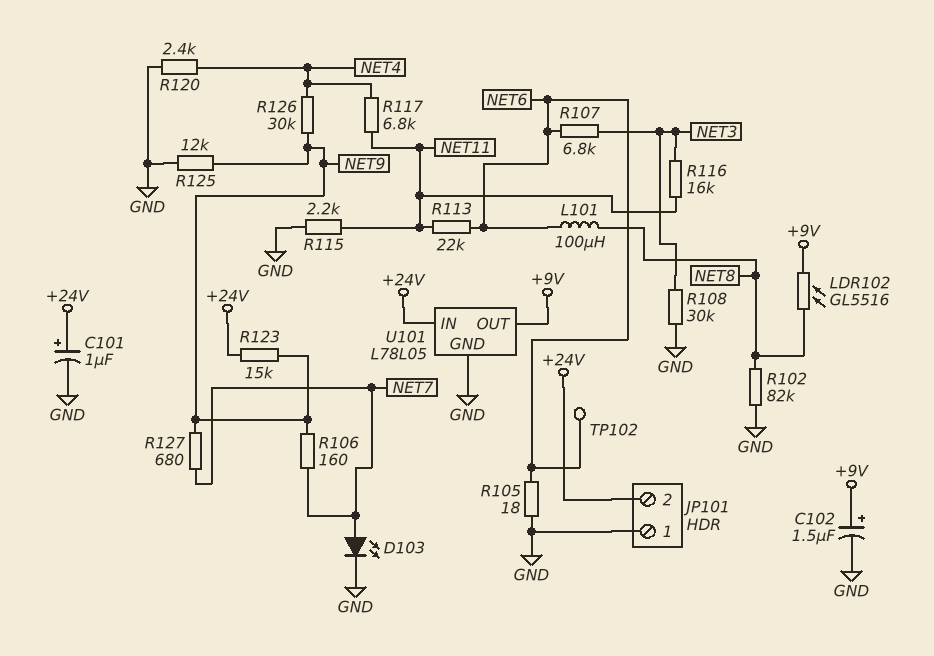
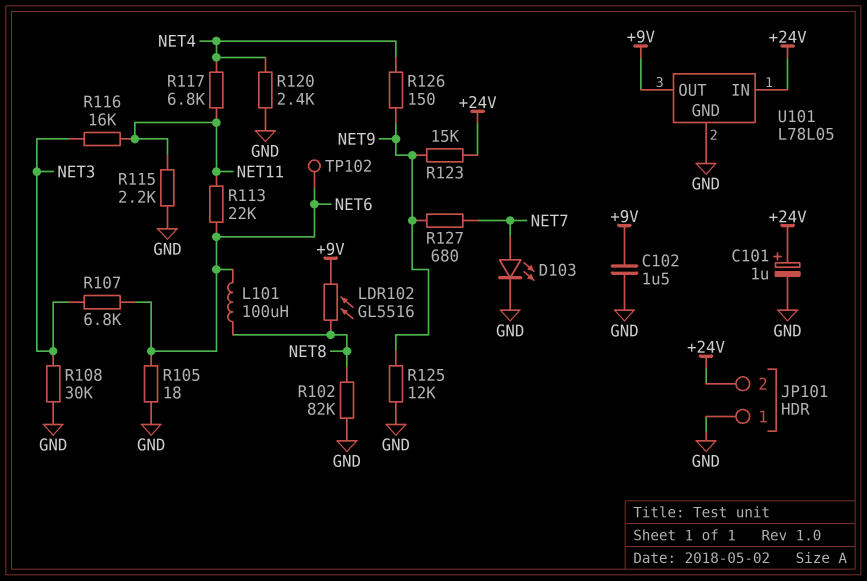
C102: 1.5uF (plus +9V, minus GND) -> 1.5uF (+9V, GND)
R106: 160 (NET7, NET9) -> none
R126: 30k (NET4, NET9) -> 150 (NET4, NET9)

